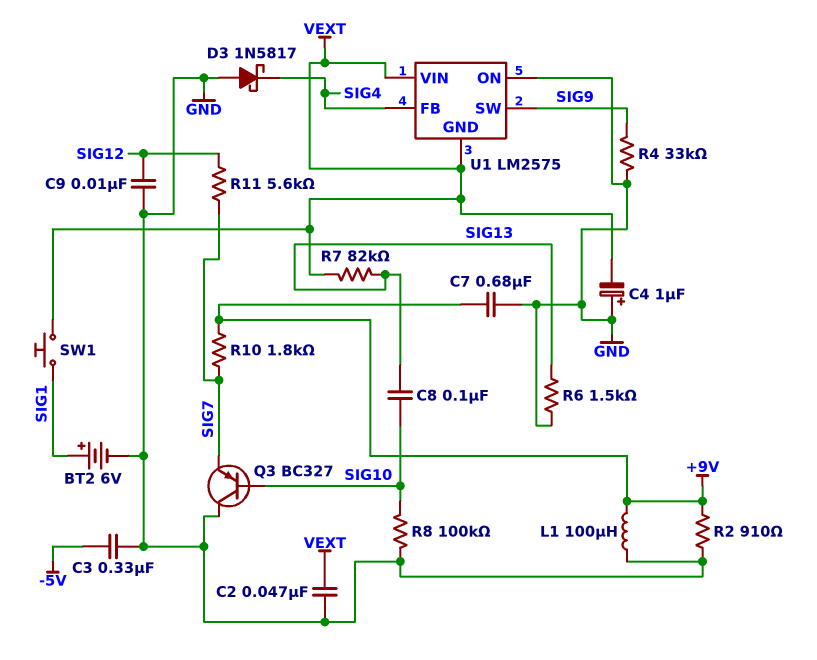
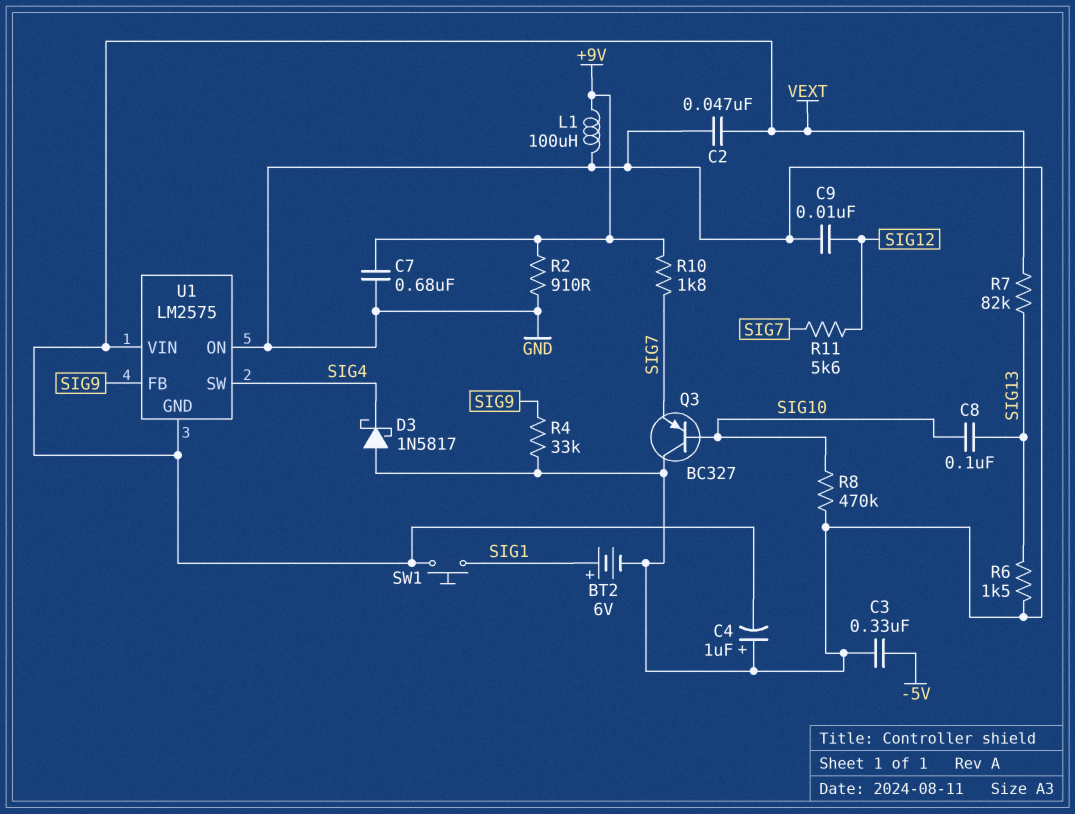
R8: 100k (GND, SIG10) -> 470k (GND, SIG10)
U1 pin FB: SIG4 -> SIG9
U1 pin SW: SIG9 -> SIG4

